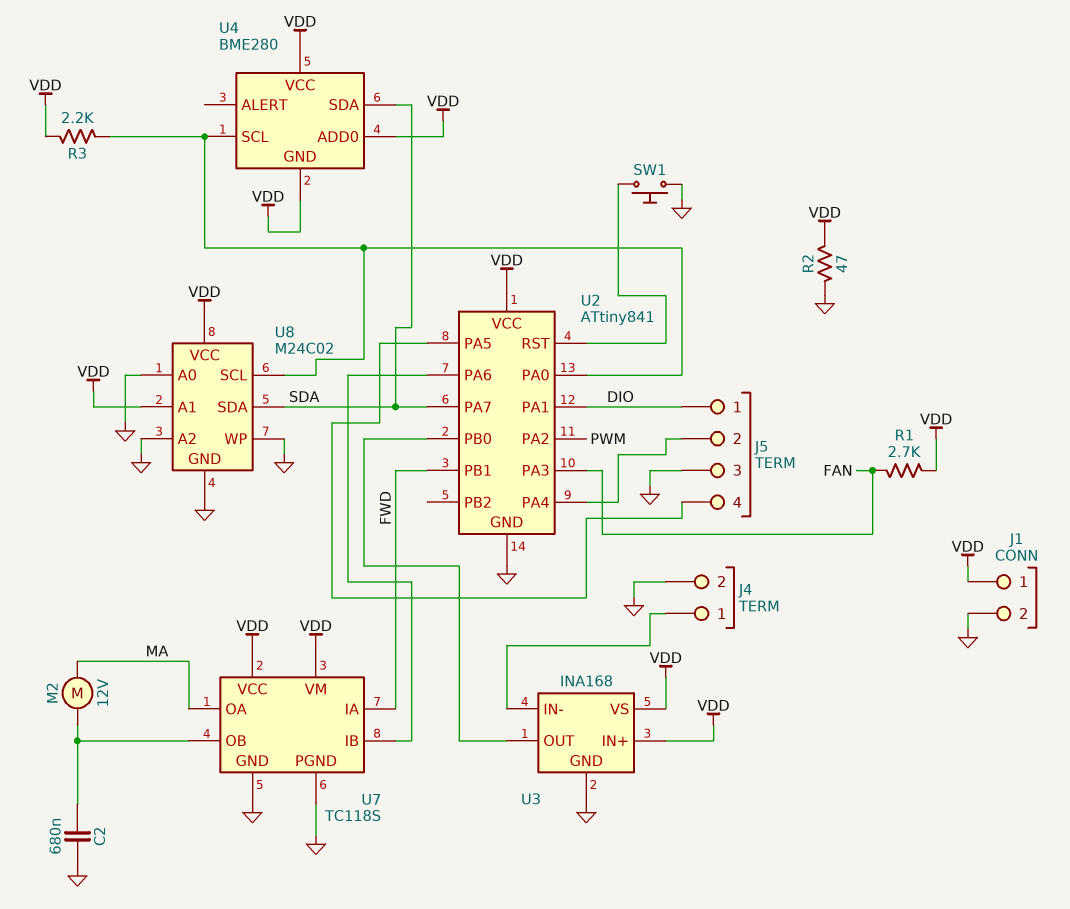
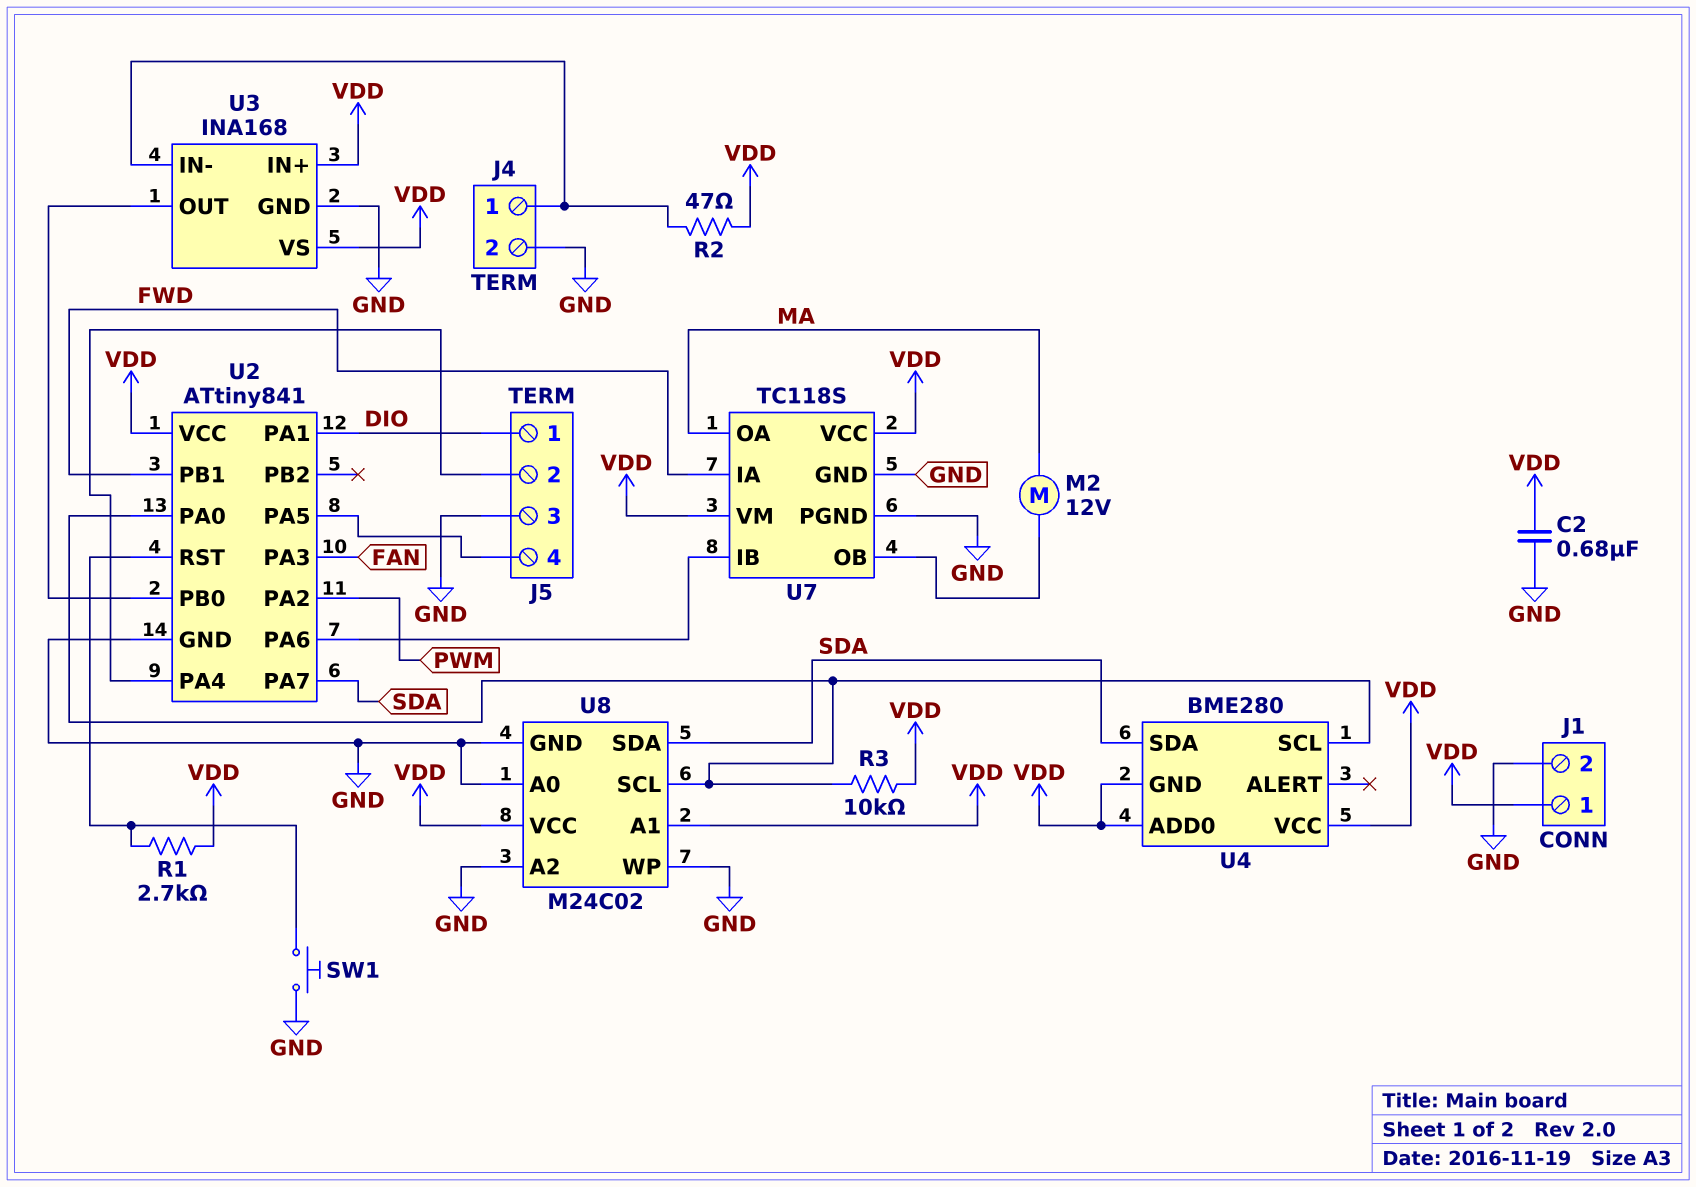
C2: 680nF (GND, U7/OB) -> 680nF (GND, VDD)
R1: 2.7k (FAN, VDD) -> 2.7k (U2/RST, VDD)
R2: 47 (GND, VDD) -> 47 (J4/1, VDD)
R3: 2.2k (U2/PA0, VDD) -> 10k (U2/PA0, VDD)

